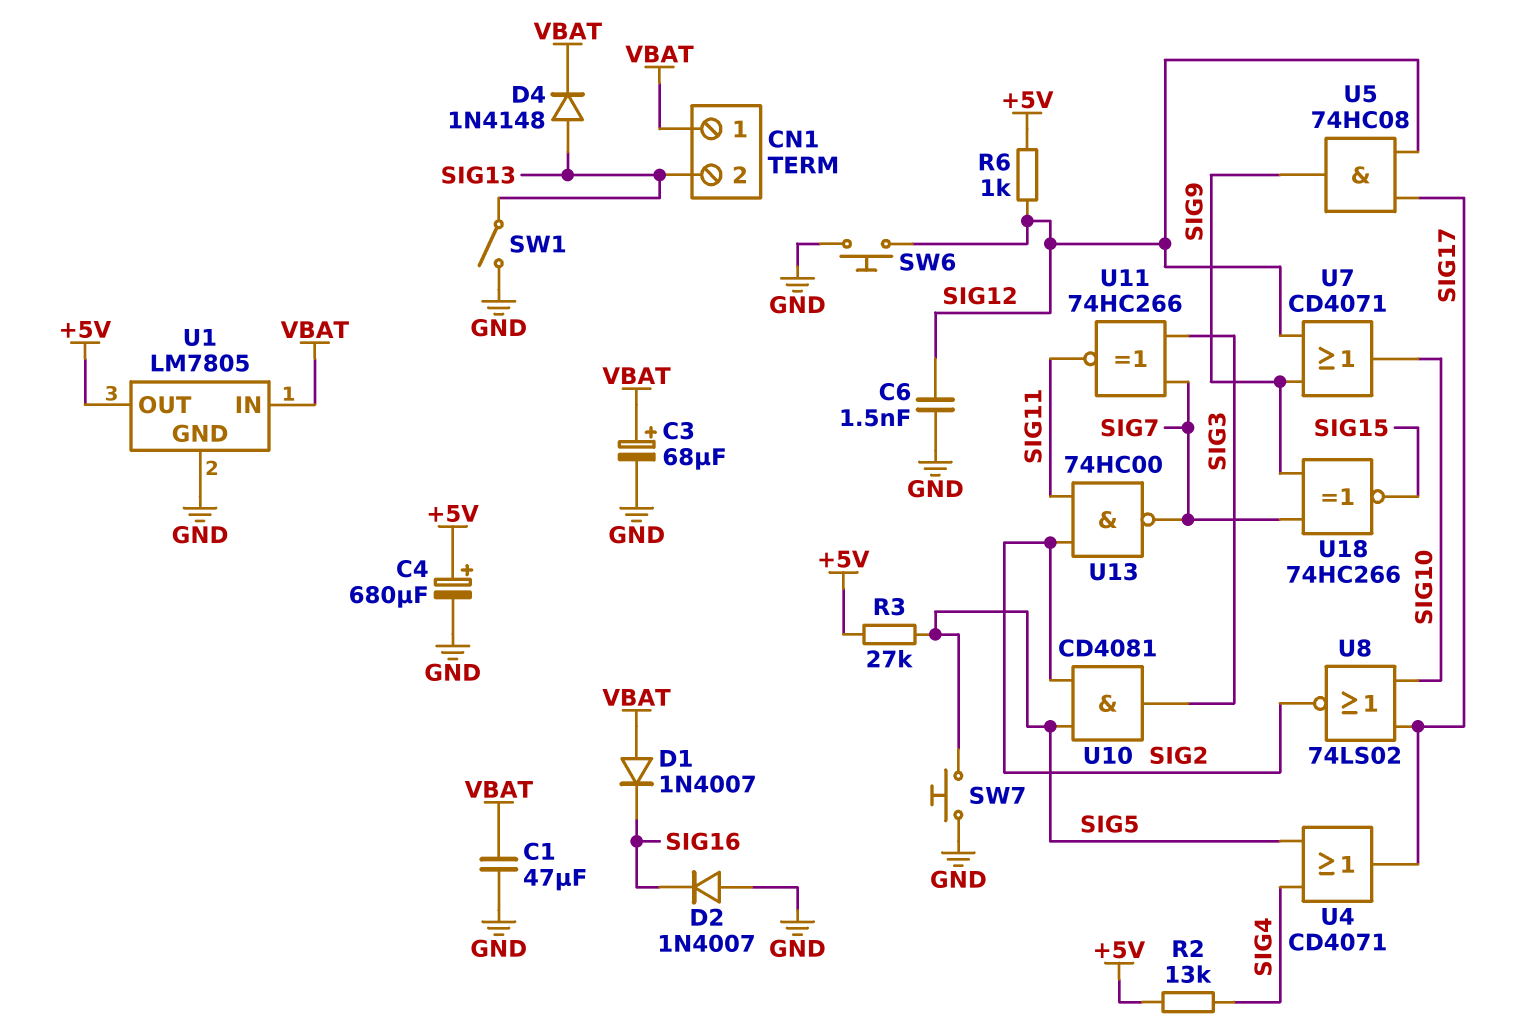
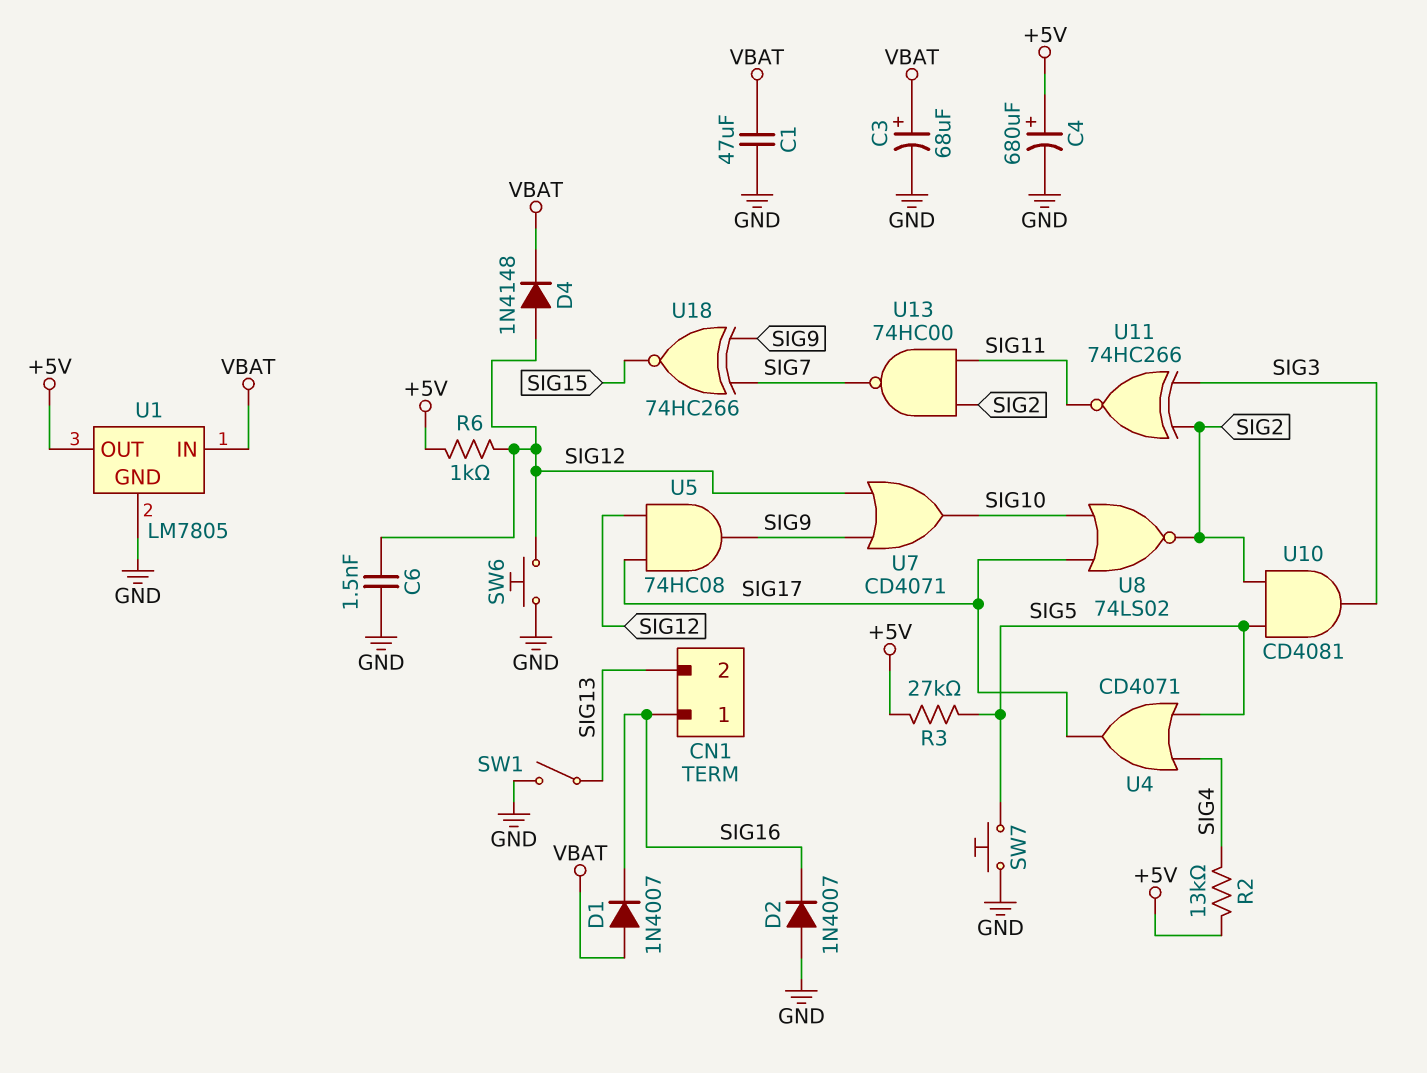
CN1 pin 1: VBAT -> SIG16
D4: diode 1N4148 (A SIG13, K VBAT) -> diode 1N4148 (A SIG12, K VBAT)
U11: XNOR 74HC266 (in SIG3, in SIG7, out SIG11) -> XNOR 74HC266 (in SIG2, in SIG3, out SIG11)

